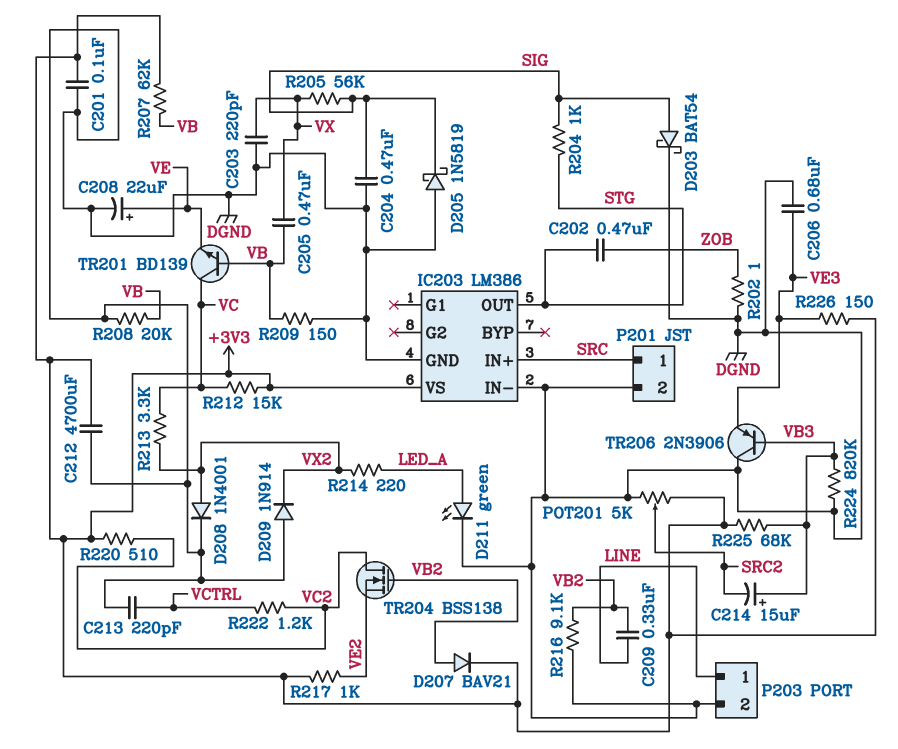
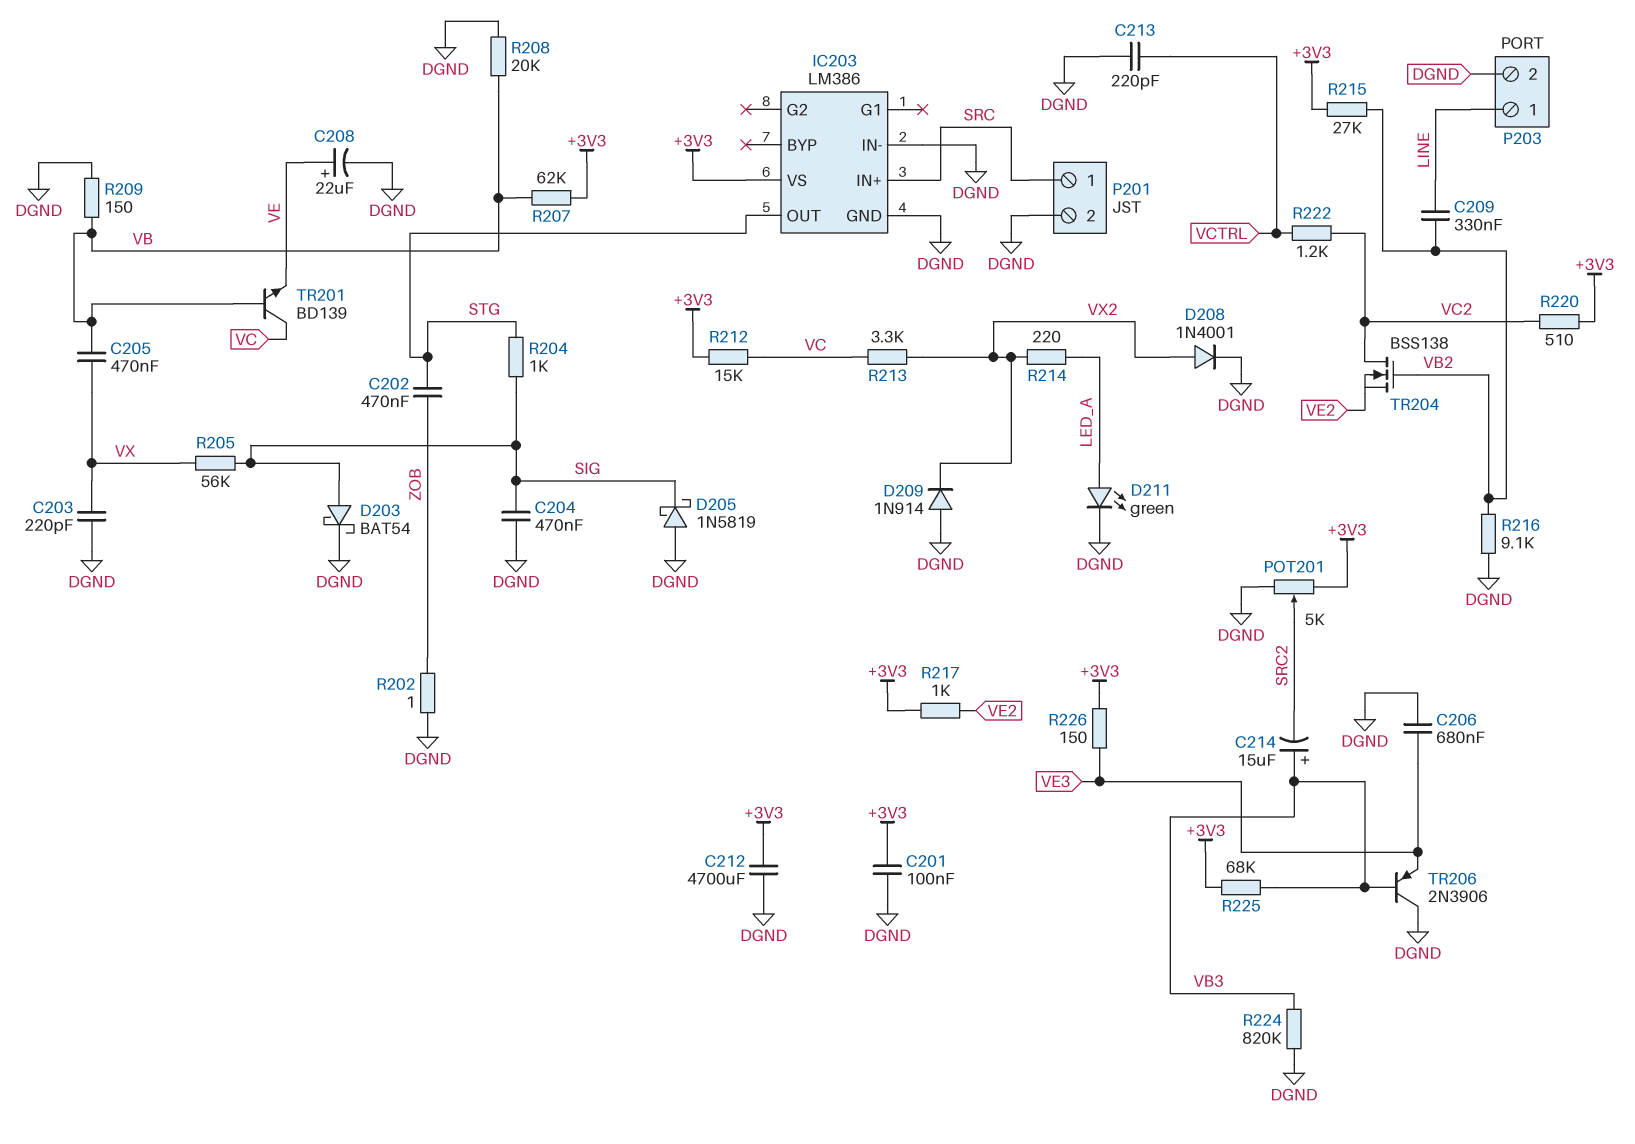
D207: diode BAV21 (A VB2, K +3V3) -> none
R215: none -> 27k (+3V3, VB2)

